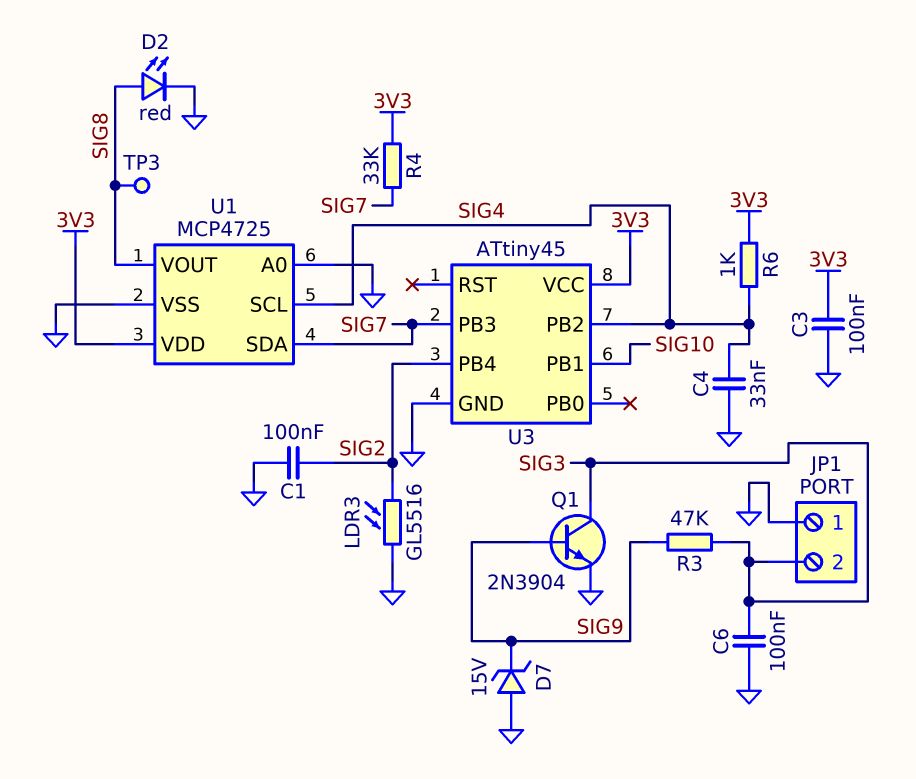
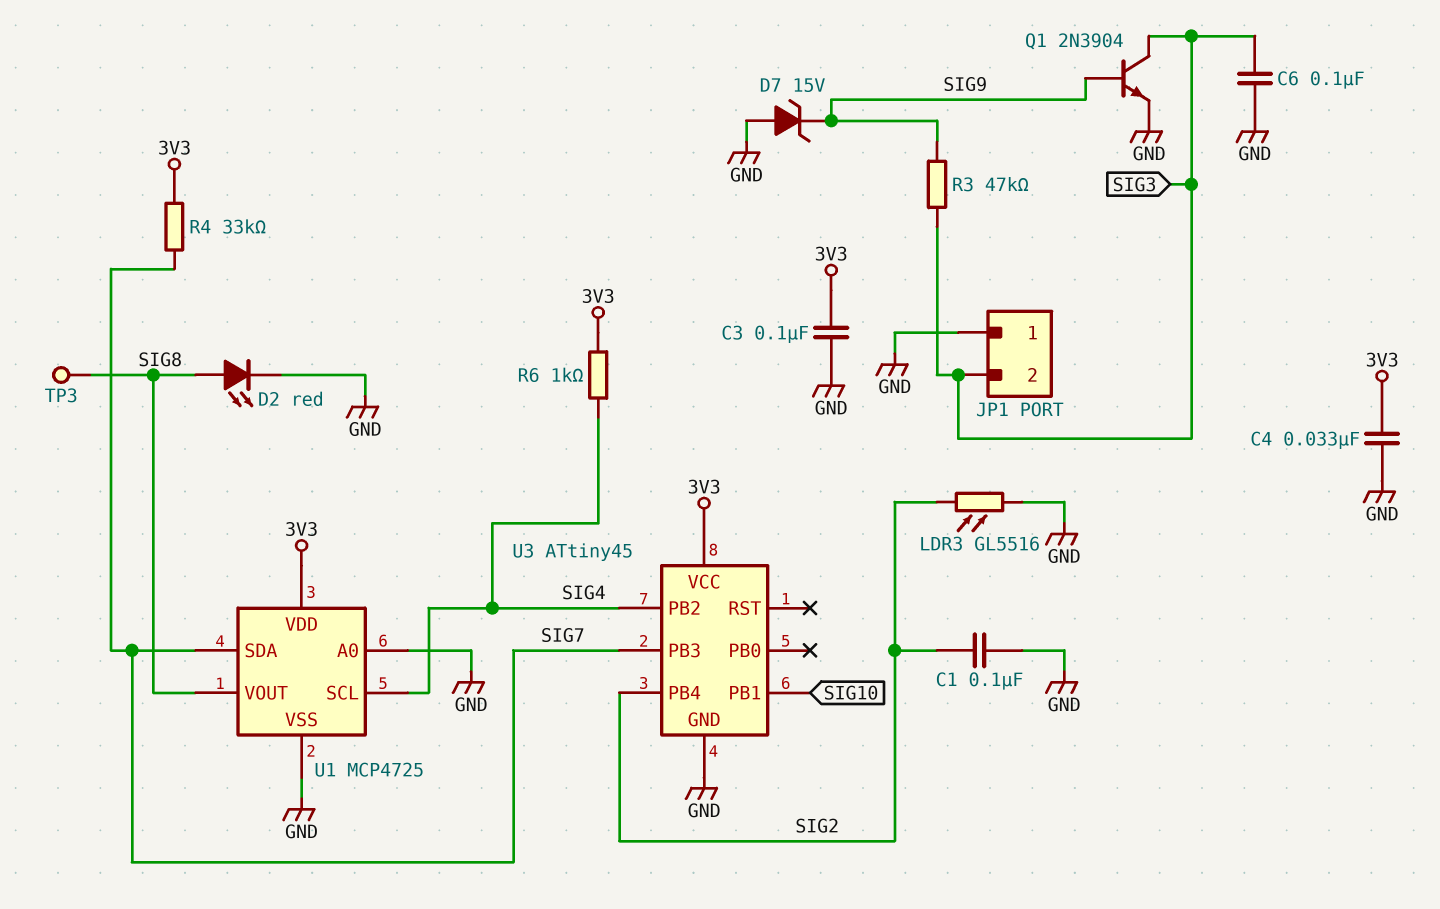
C4: 33nF (GND, SIG4) -> 33nF (3V3, GND)

